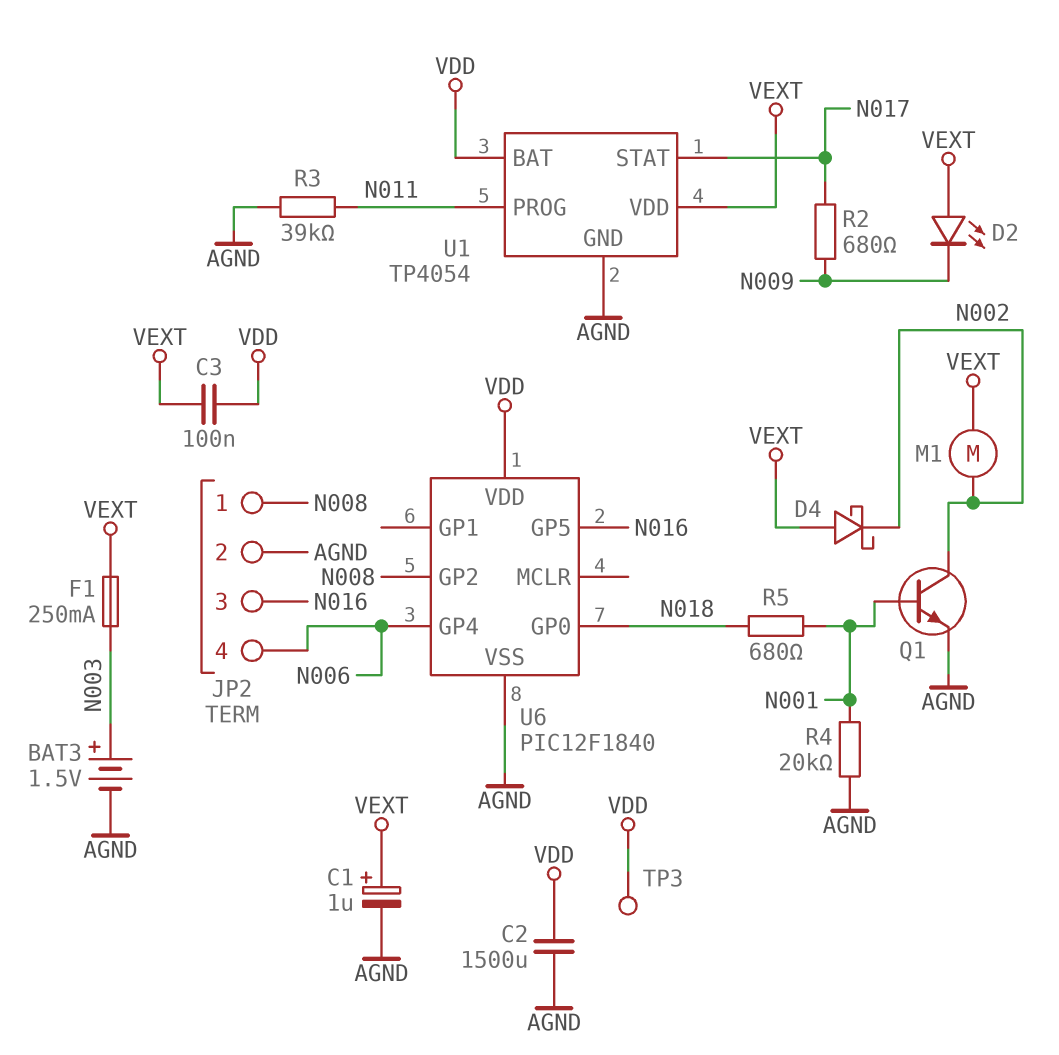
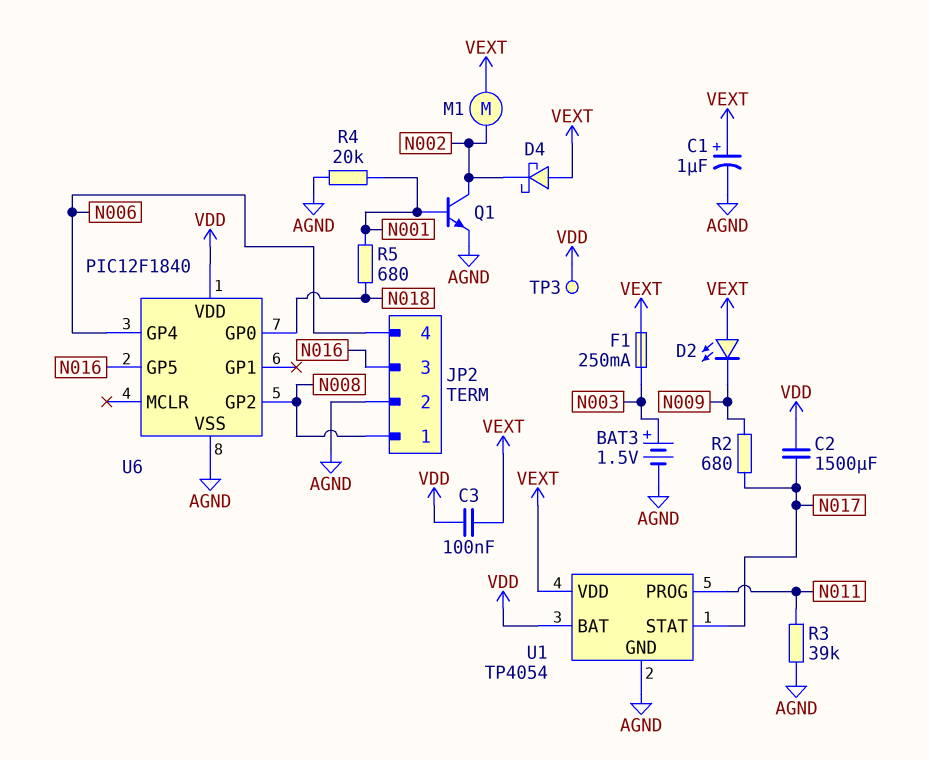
C2: 1500uF (AGND, VDD) -> 1500uF (N017, VDD)

